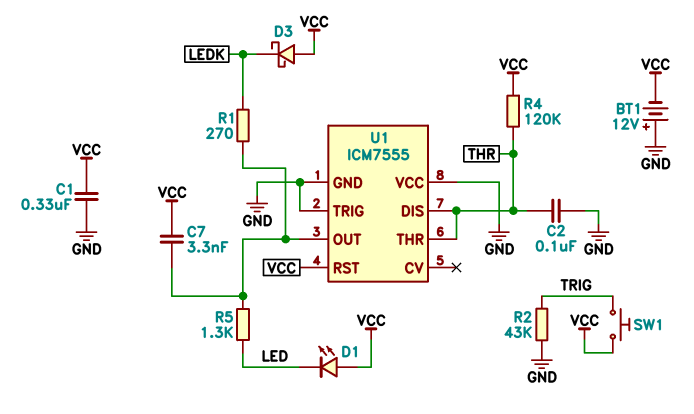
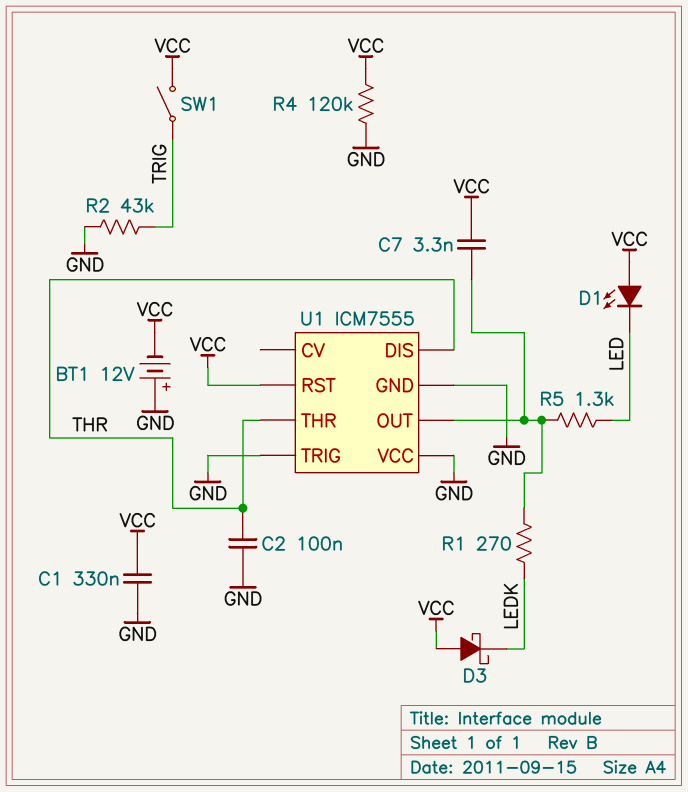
R4: 120k (THR, VCC) -> 120k (GND, VCC)
SW1: button (TRIG, VCC) -> switch (TRIG, VCC)

